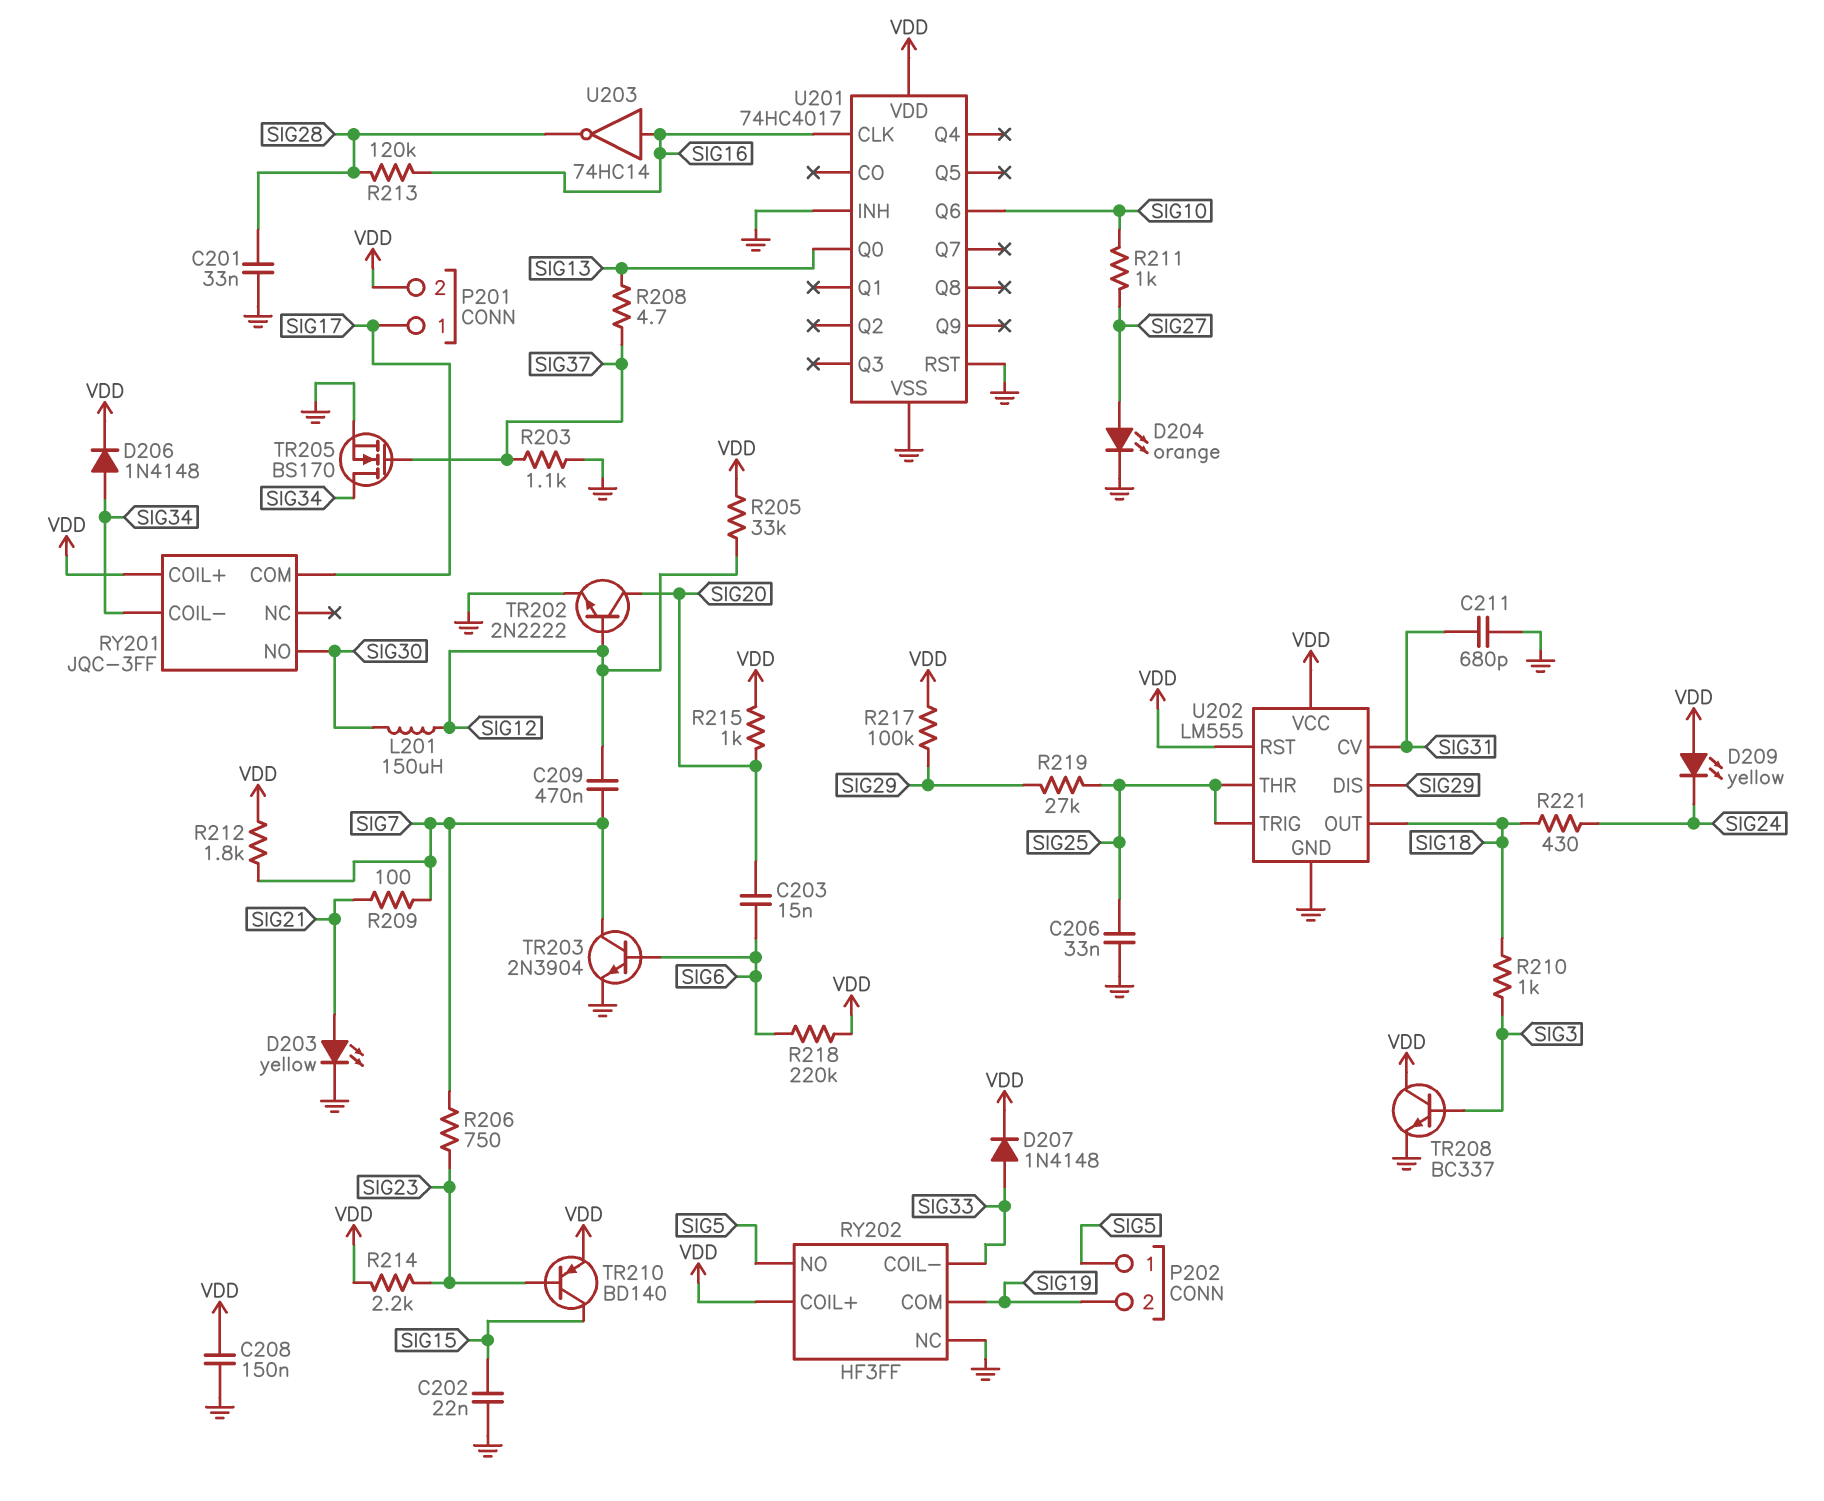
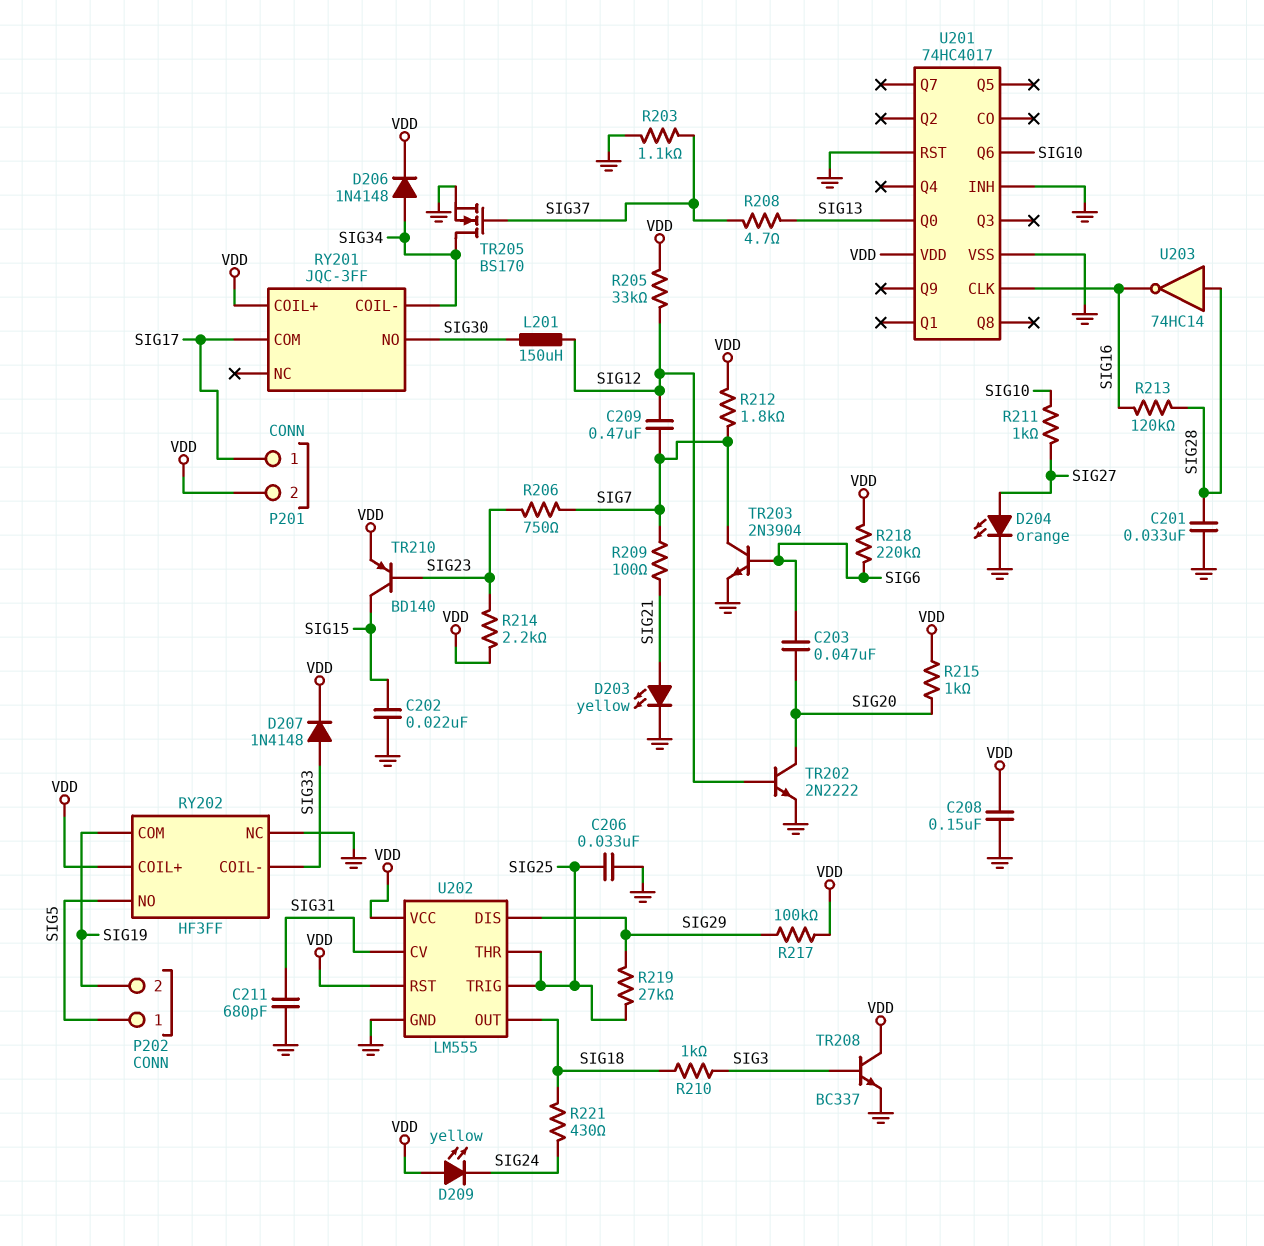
C203: 15nF (SIG6, SIG20) -> 47nF (SIG6, SIG20)
U203: NOT 74HC14 (in SIG16, out SIG28) -> NOT 74HC14 (in SIG28, out SIG16)

